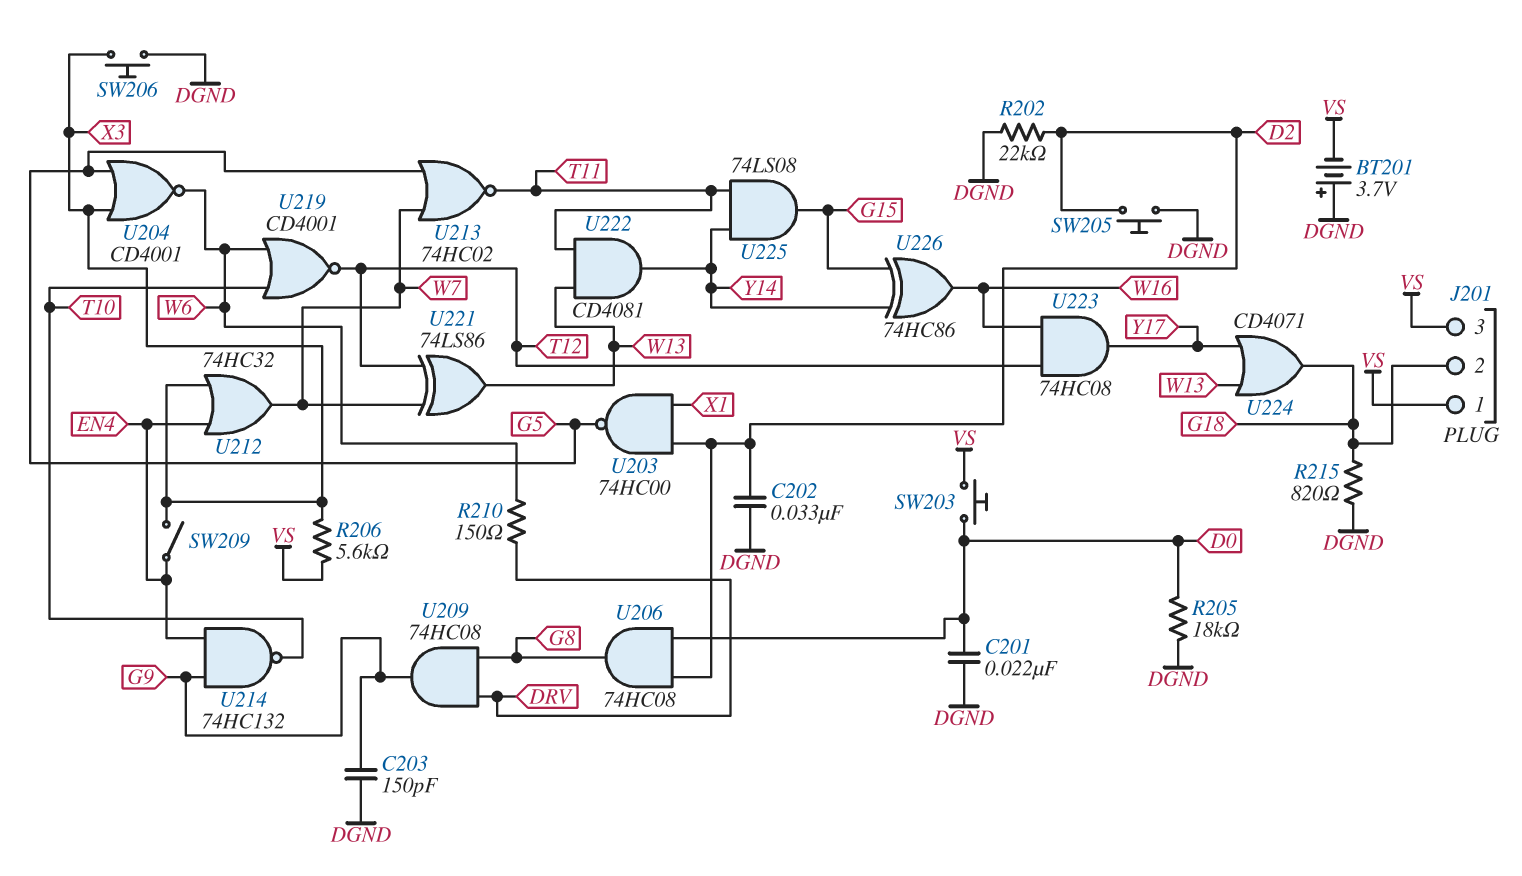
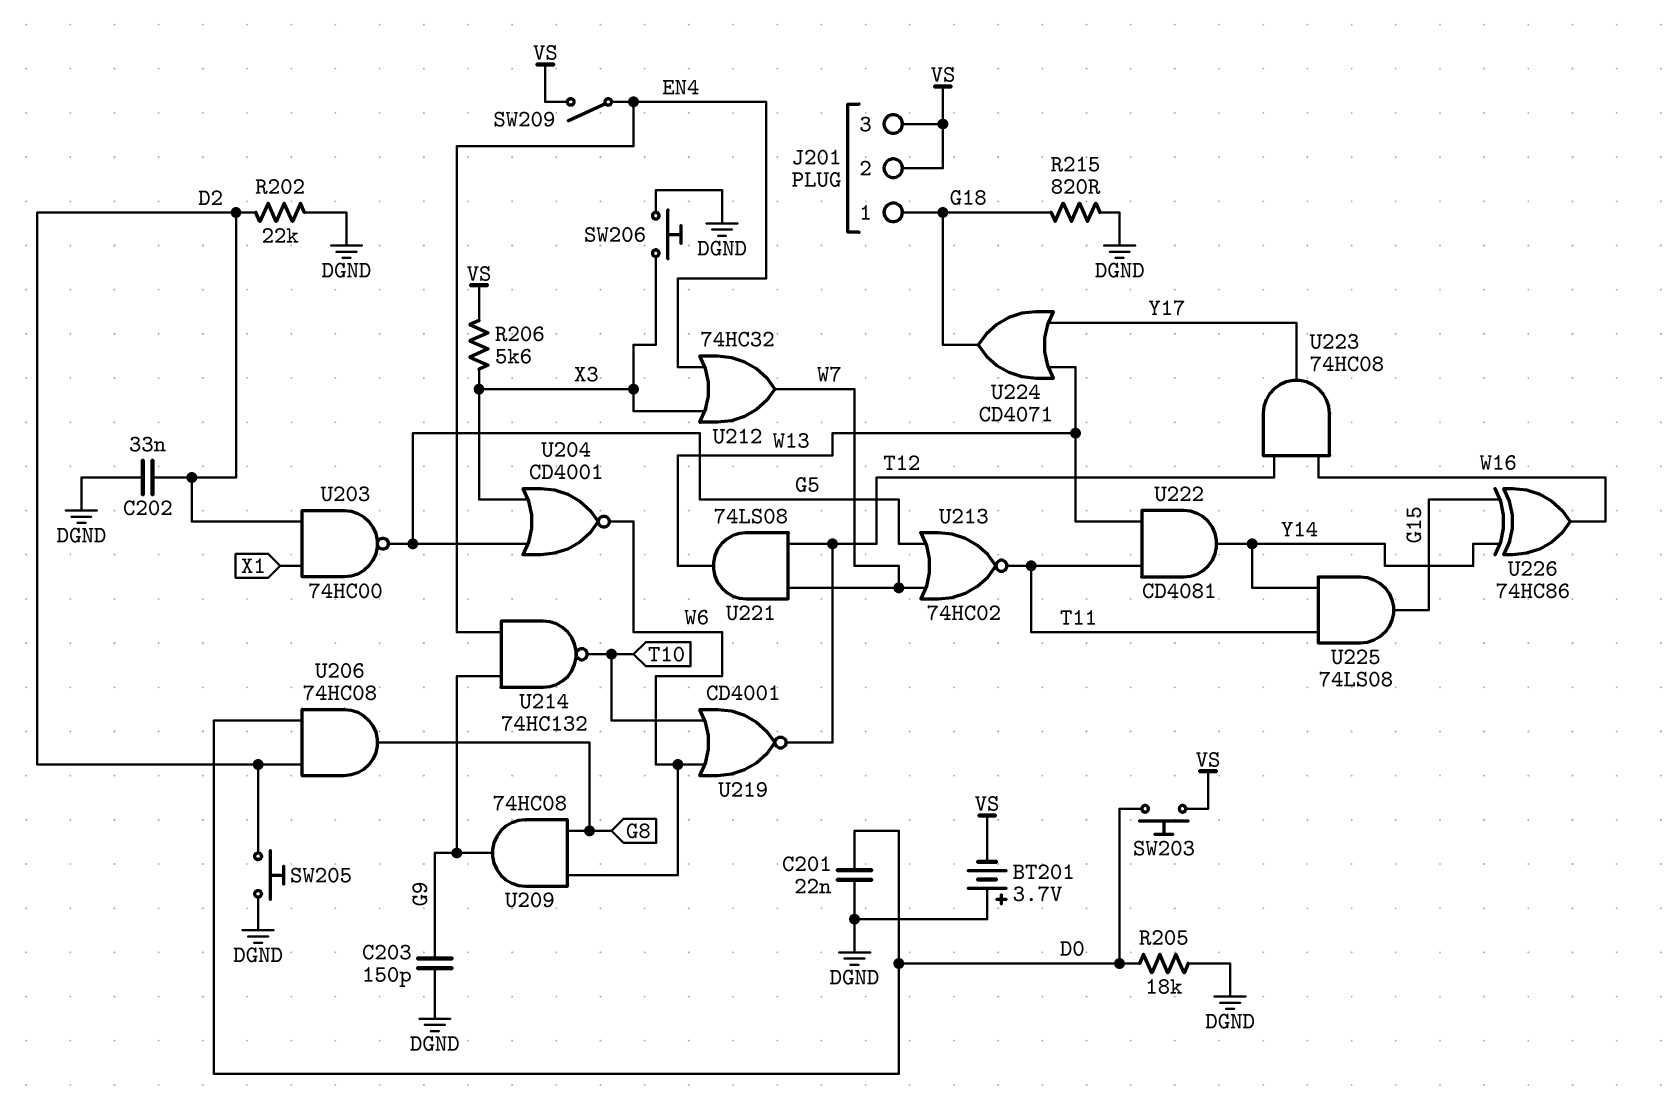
J201 pin 1: VS -> G18
J201 pin 2: G18 -> VS
R210: 150 (DRV, W6) -> none
SW209: switch (EN4, X3) -> switch (EN4, VS)
U209: AND 74HC08 (in DRV, in G8, out G9) -> AND 74HC08 (in G8, in W6, out G9)
U221: XOR 74LS86 (in T12, in W7, out W13) -> AND 74LS08 (in T12, in W7, out W13)

